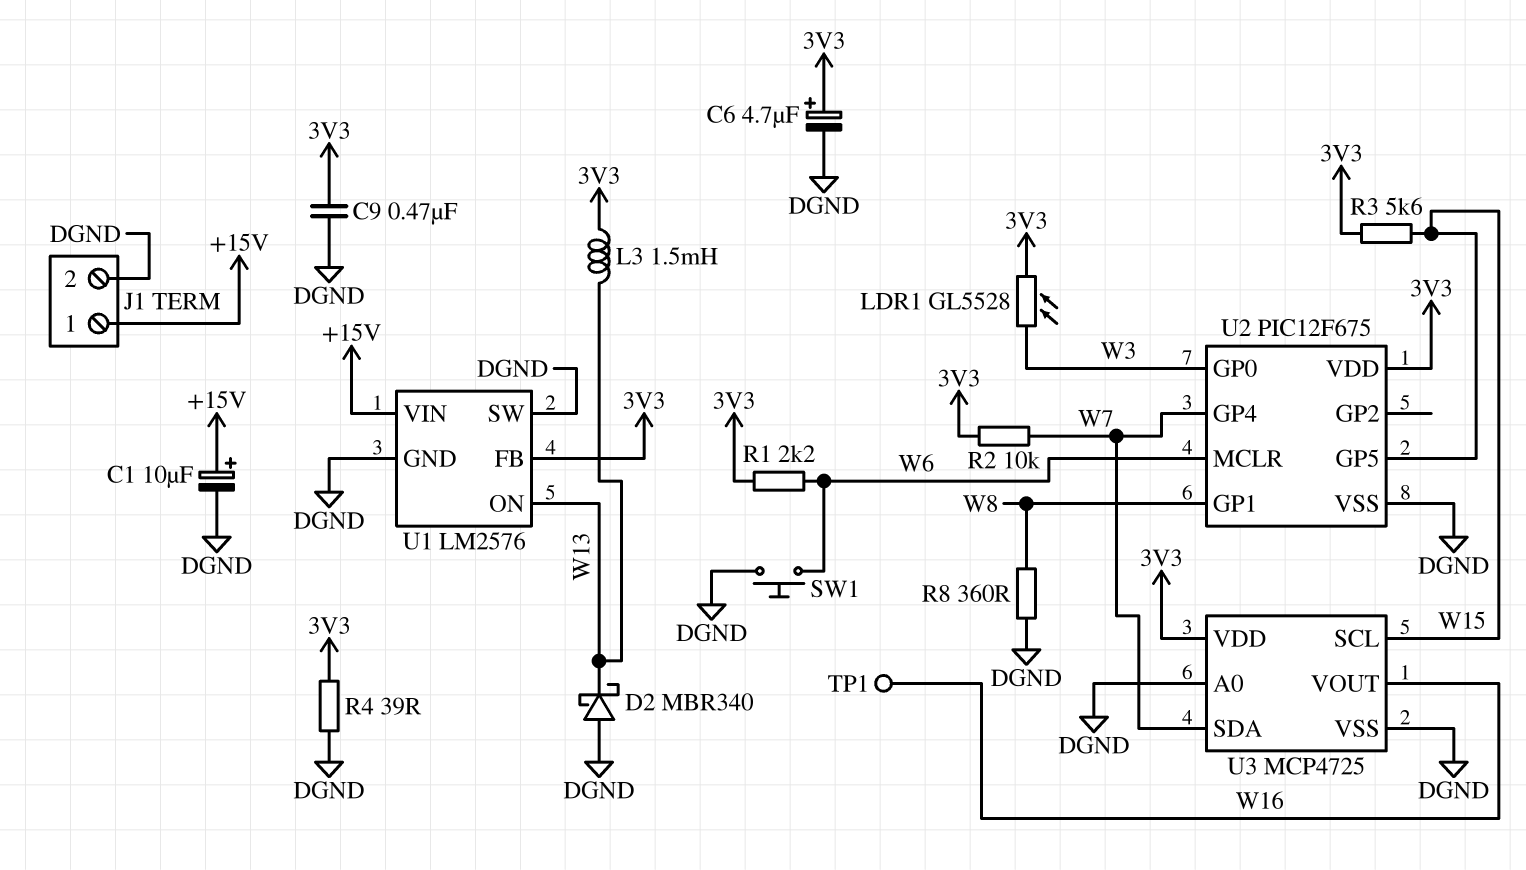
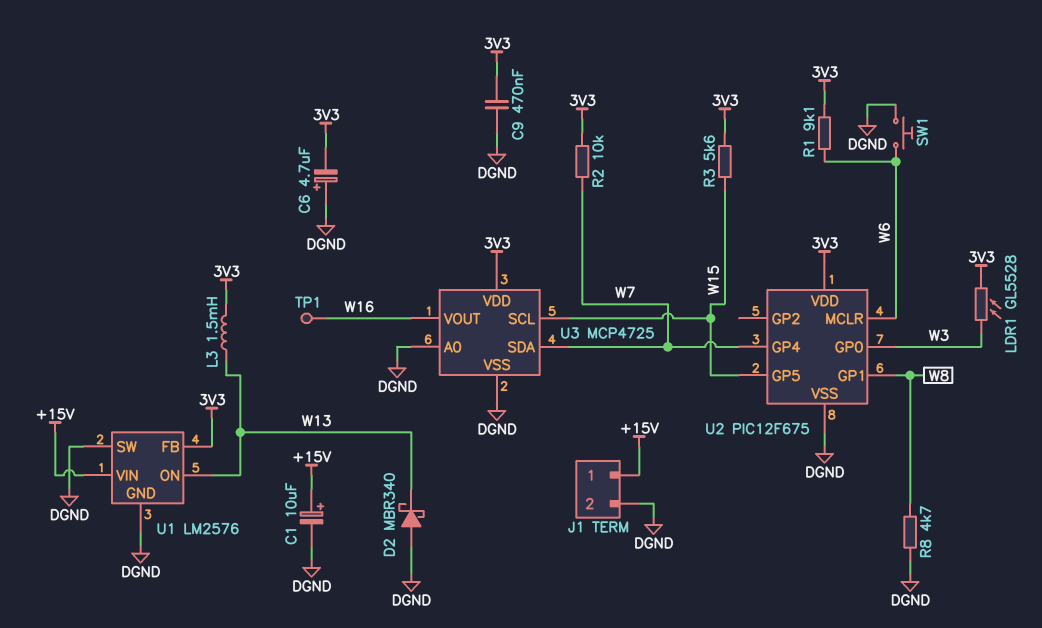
C6: 4.7uF (plus 3V3, minus DGND) -> 4.7uF (plus DGND, minus 3V3)
R1: 2.2k (3V3, W6) -> 9.1k (3V3, W6)
R4: 39 (3V3, DGND) -> none
R8: 360 (DGND, W8) -> 4.7k (DGND, W8)

